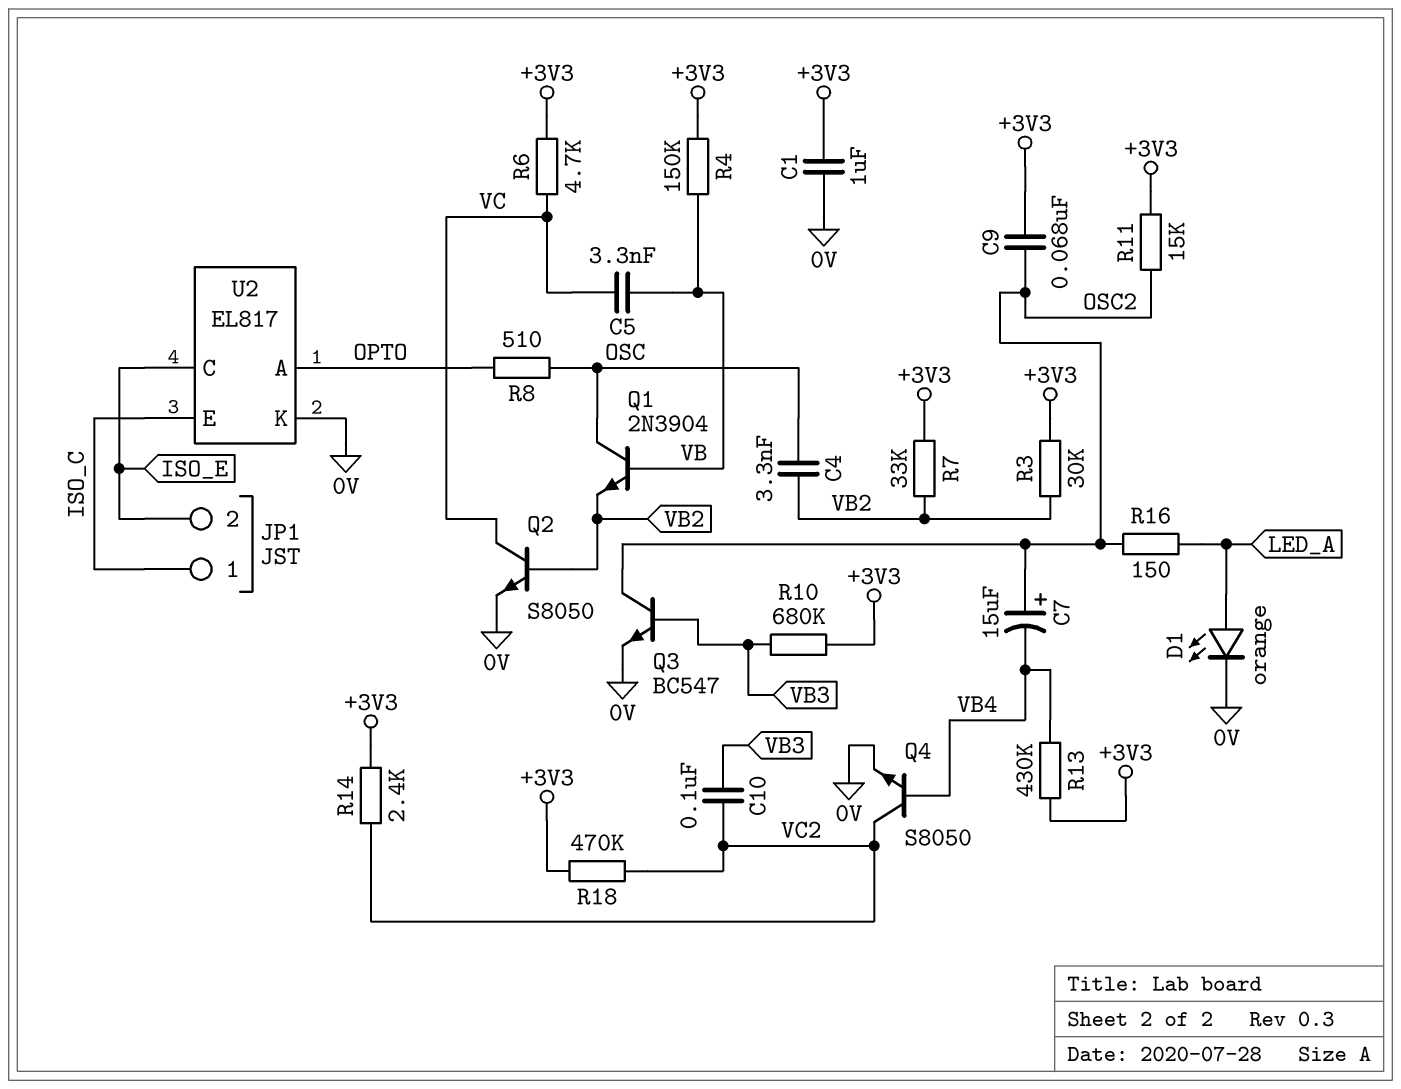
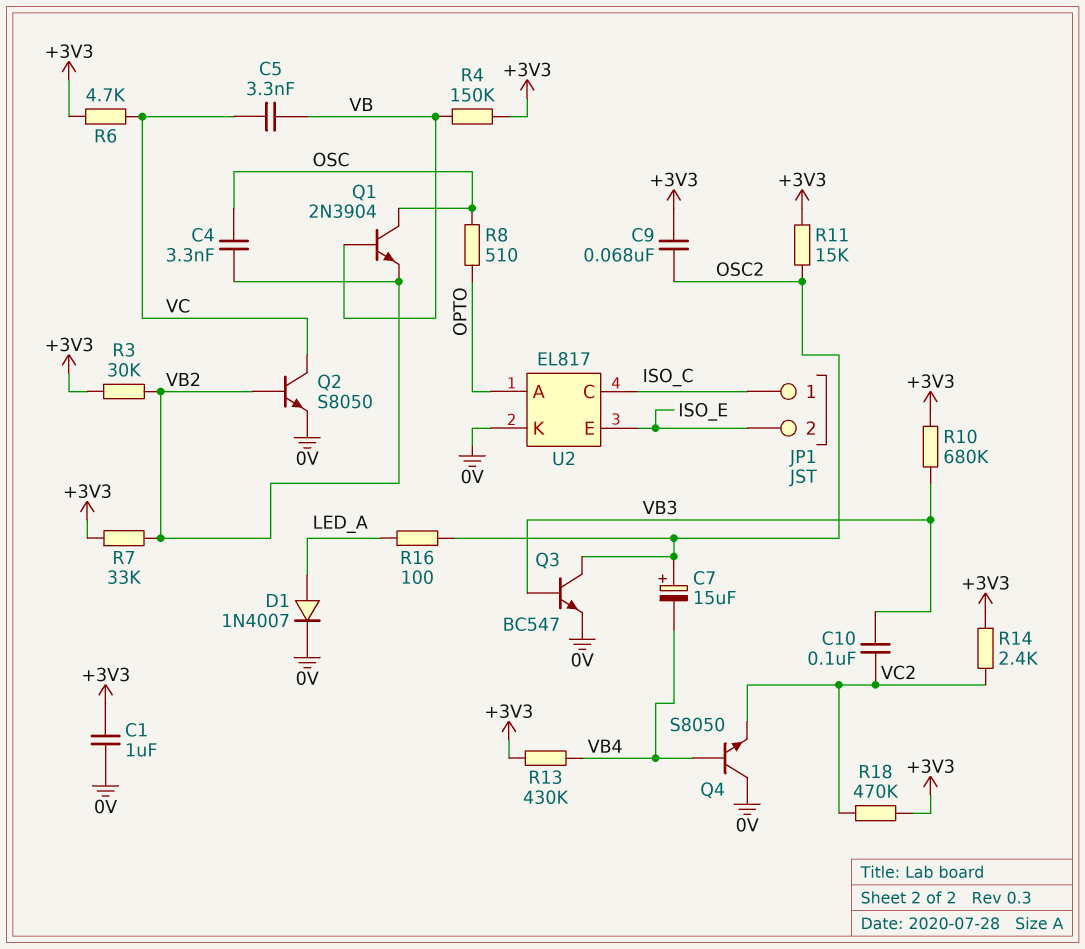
D1: LED orange (A LED_A, K 0V) -> diode 1N4007 (A LED_A, K 0V)
Q4: NPN S8050 (B VB4, C VC2, E 0V) -> NPN S8050 (B VB4, C 0V, E VC2)
R16: 150 (LED_A, OSC2) -> 100 (LED_A, OSC2)
U2 pin C: ISO_E -> ISO_C
U2 pin E: ISO_C -> ISO_E

